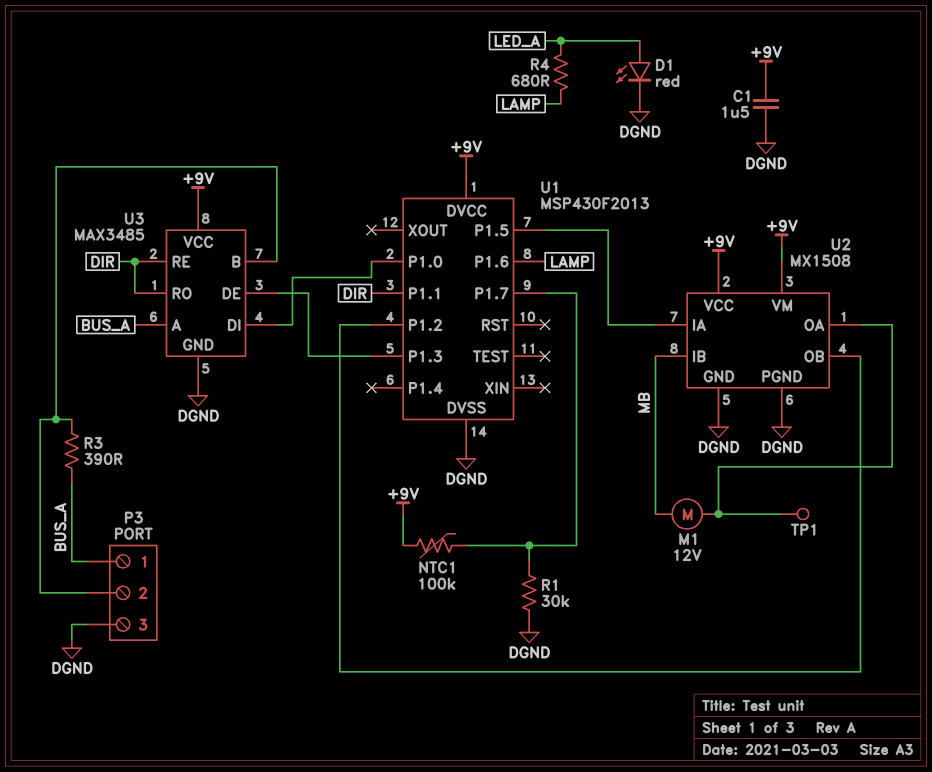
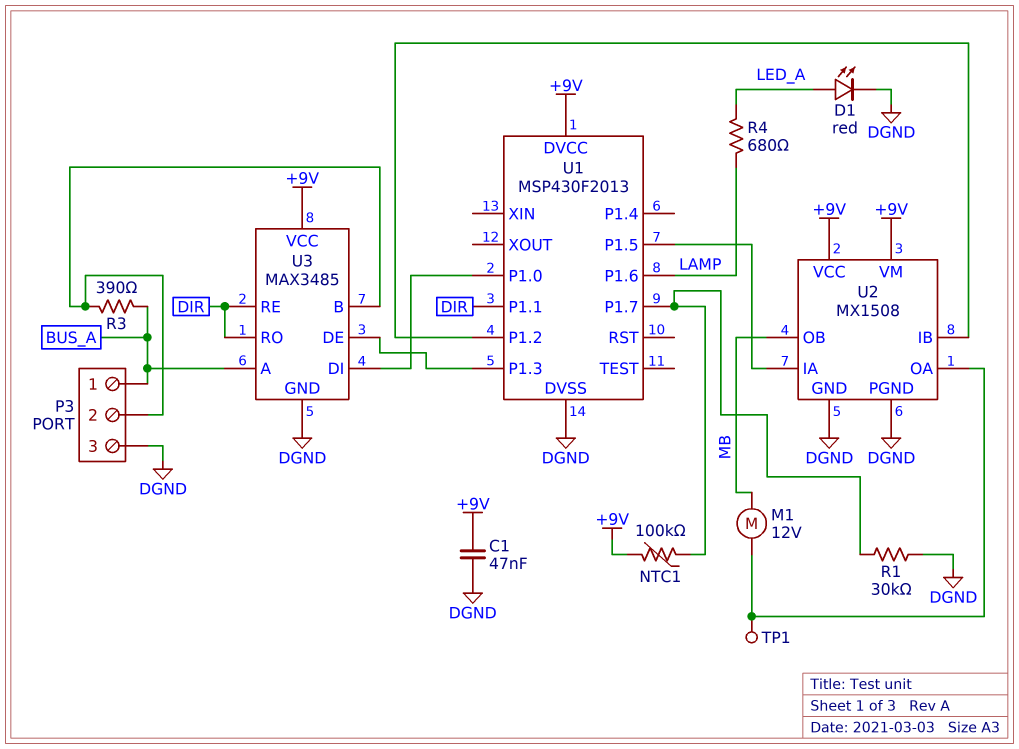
C1: 1.5uF (+9V, DGND) -> 47nF (+9V, DGND)
U2 pin IB: MB -> U1/P1.2
U2 pin OB: U1/P1.2 -> MB

